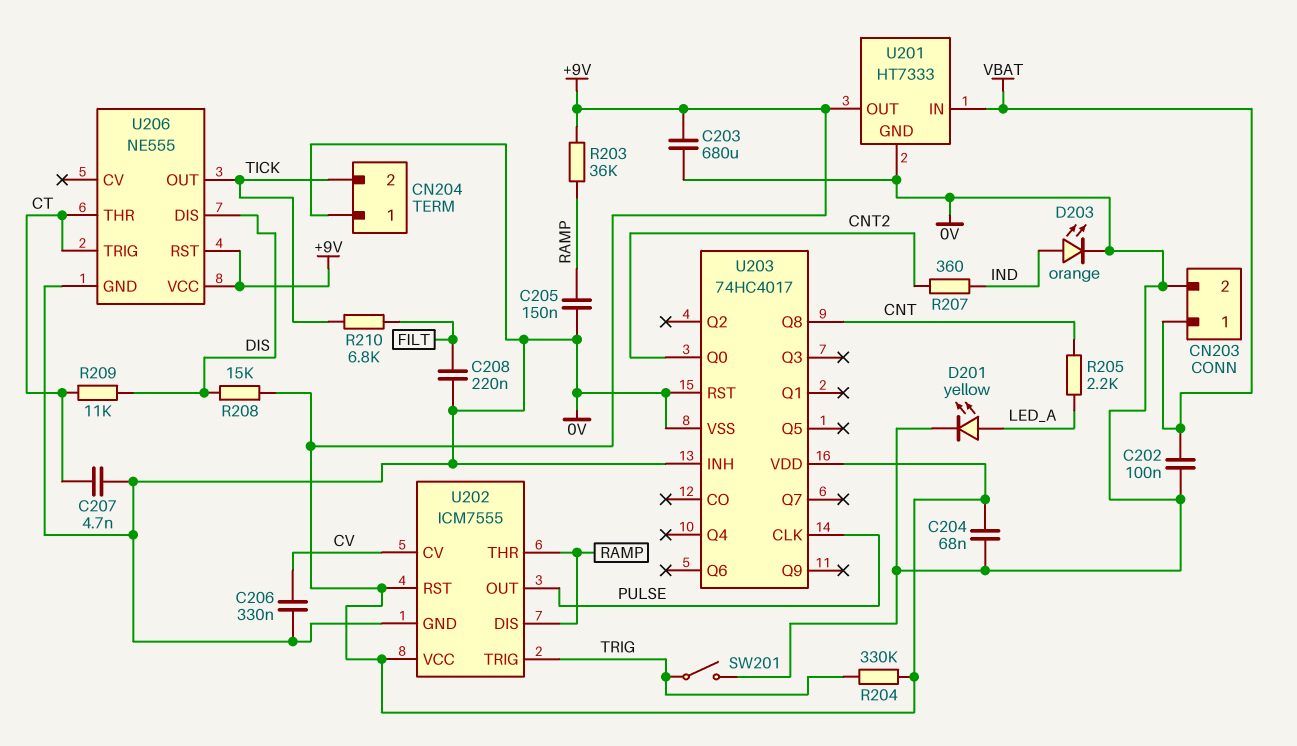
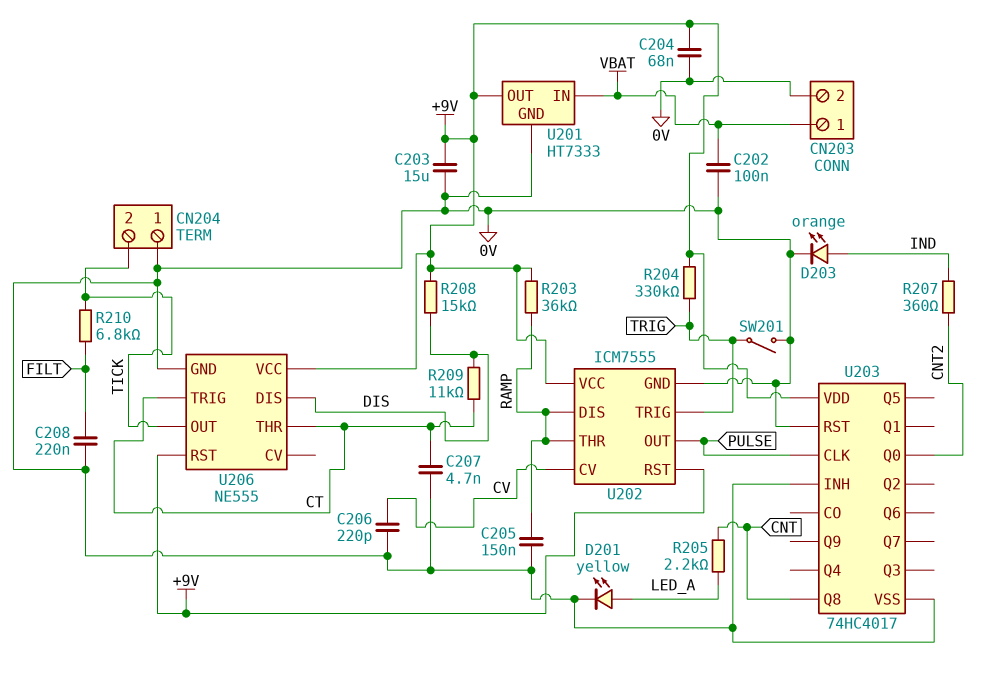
C203: 680uF (+9V, 0V) -> 15uF (+9V, 0V)
C206: 330nF (0V, CV) -> 220pF (0V, CV)

